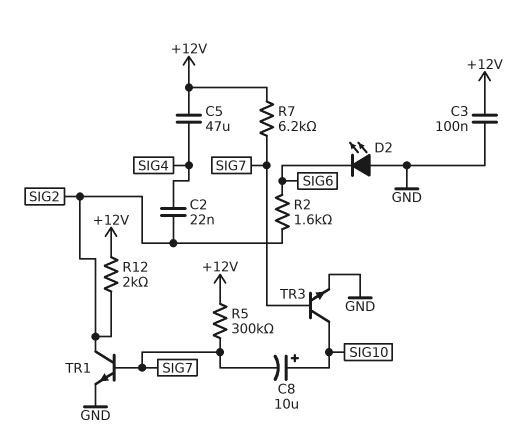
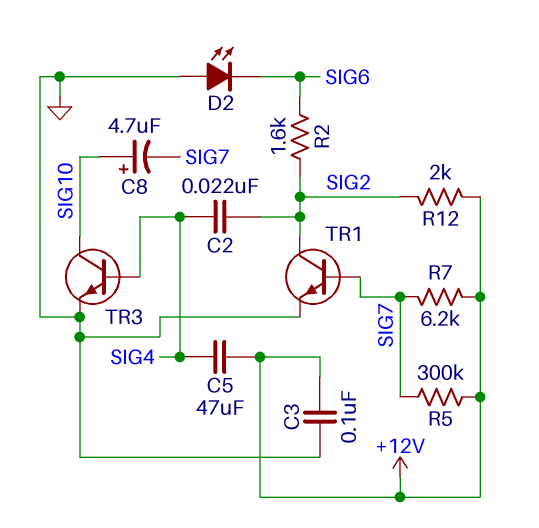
C8: 10uF (plus SIG10, minus SIG7) -> 4.7uF (plus SIG10, minus SIG7)
TR3: NPN (B SIG7, C SIG10, E GND) -> NPN (B SIG4, C SIG10, E GND)

